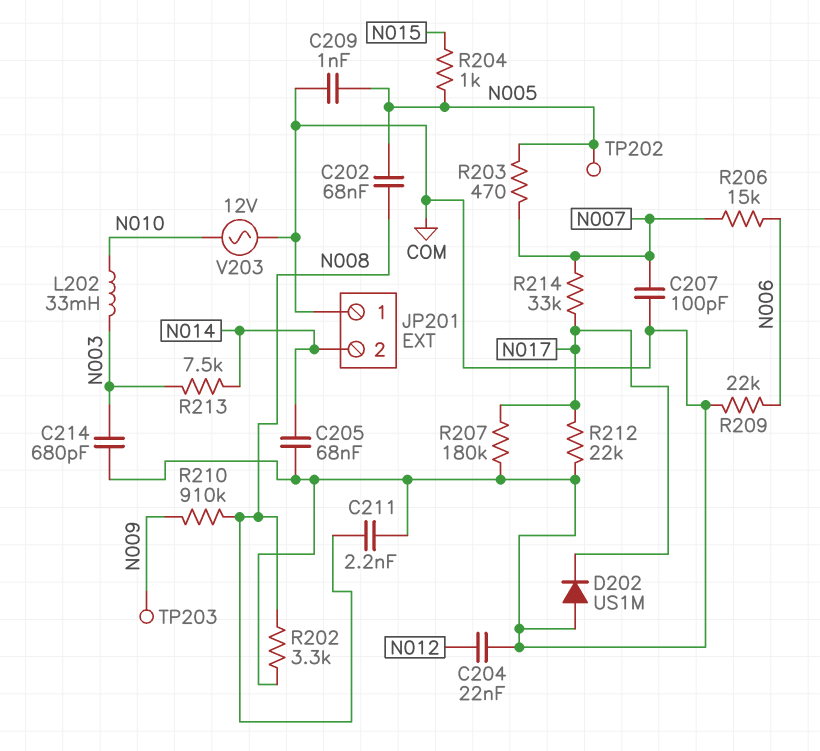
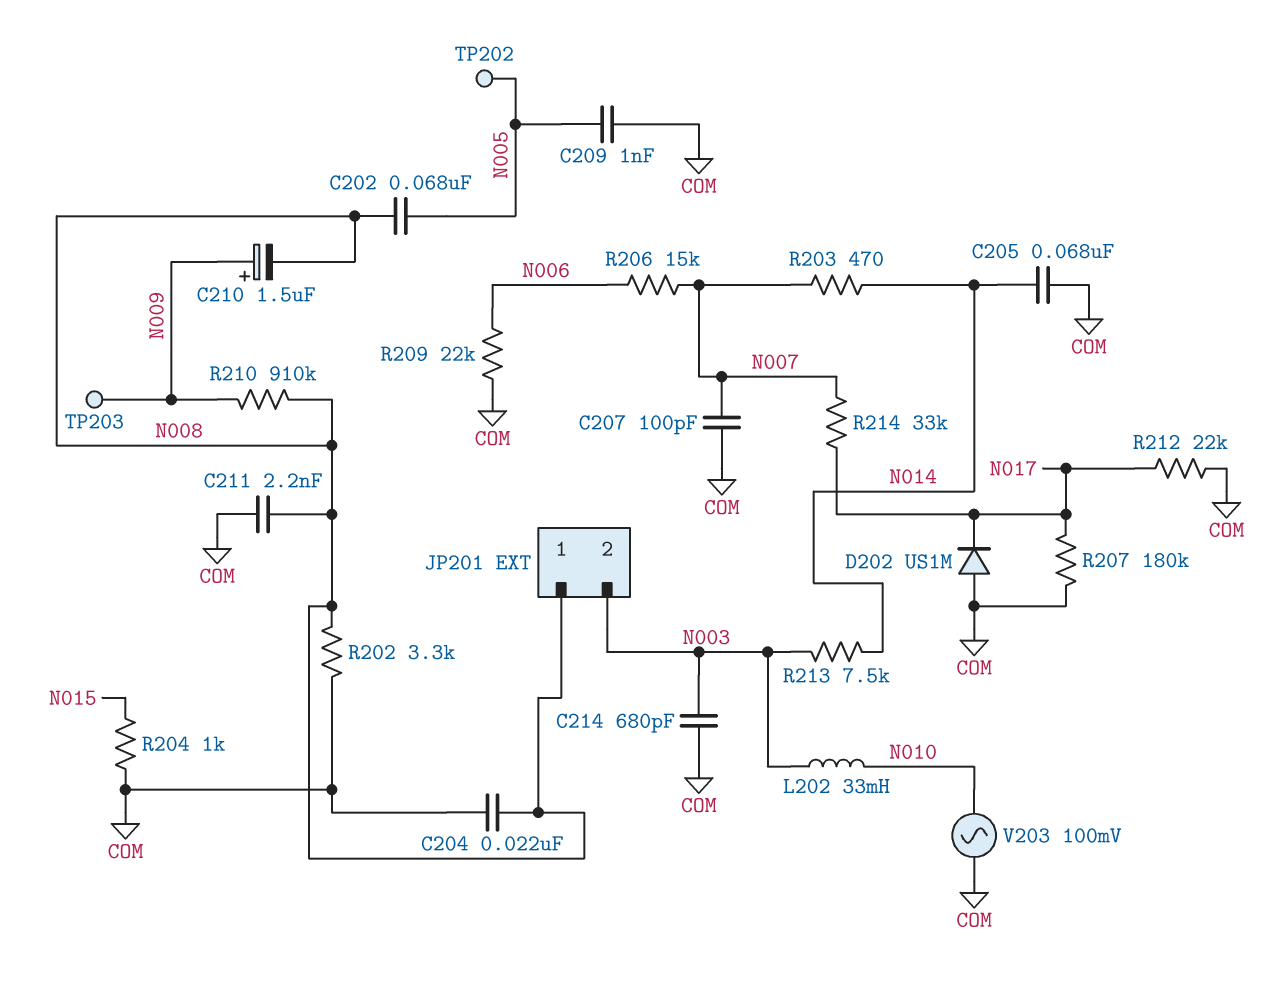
C204: 22nF (COM, N012) -> 22nF (COM, N008)
C210: none -> 1.5uF (plus N009, minus N008)
JP201 pin 1: COM -> N008
JP201 pin 2: N014 -> N003
R203: 470 (N005, N007) -> 470 (N007, N014)
R204: 1k (N005, N015) -> 1k (COM, N015)
V203: AC 12V (COM, N010) -> AC 100mV (COM, N010)

